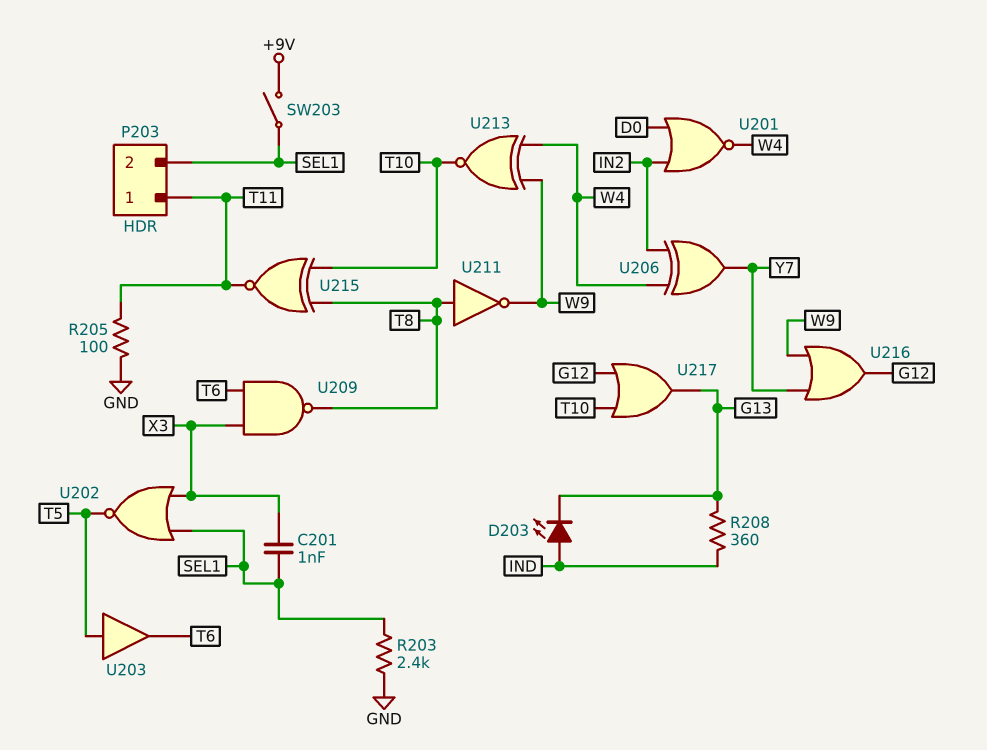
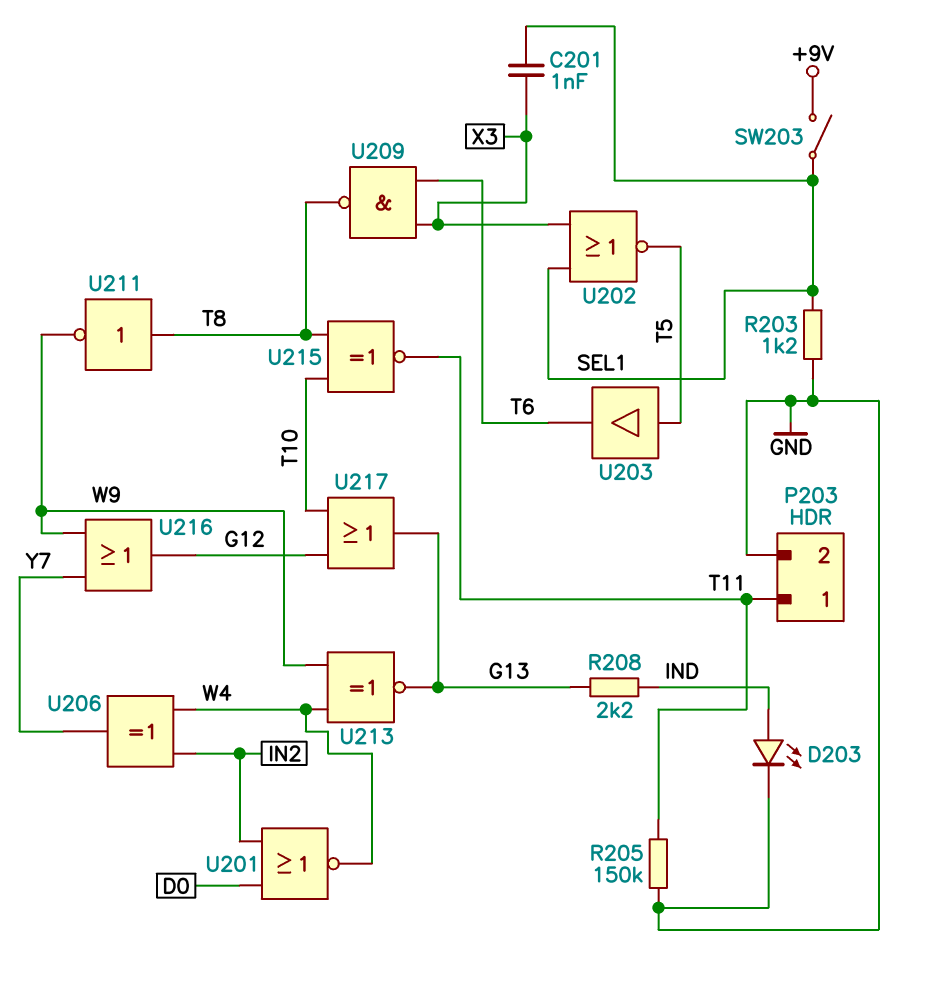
D203: LED (A IND, K G13) -> LED (A IND, K GND)
P203 pin 2: SEL1 -> GND
R203: 2.4k (GND, SEL1) -> 1.2k (GND, SEL1)
R205: 100 (GND, T11) -> 150k (GND, T11)
R208: 360 (G13, IND) -> 2.2k (G13, IND)
U213: XNOR (in W4, in W9, out T10) -> XNOR (in W4, in W9, out G13)

